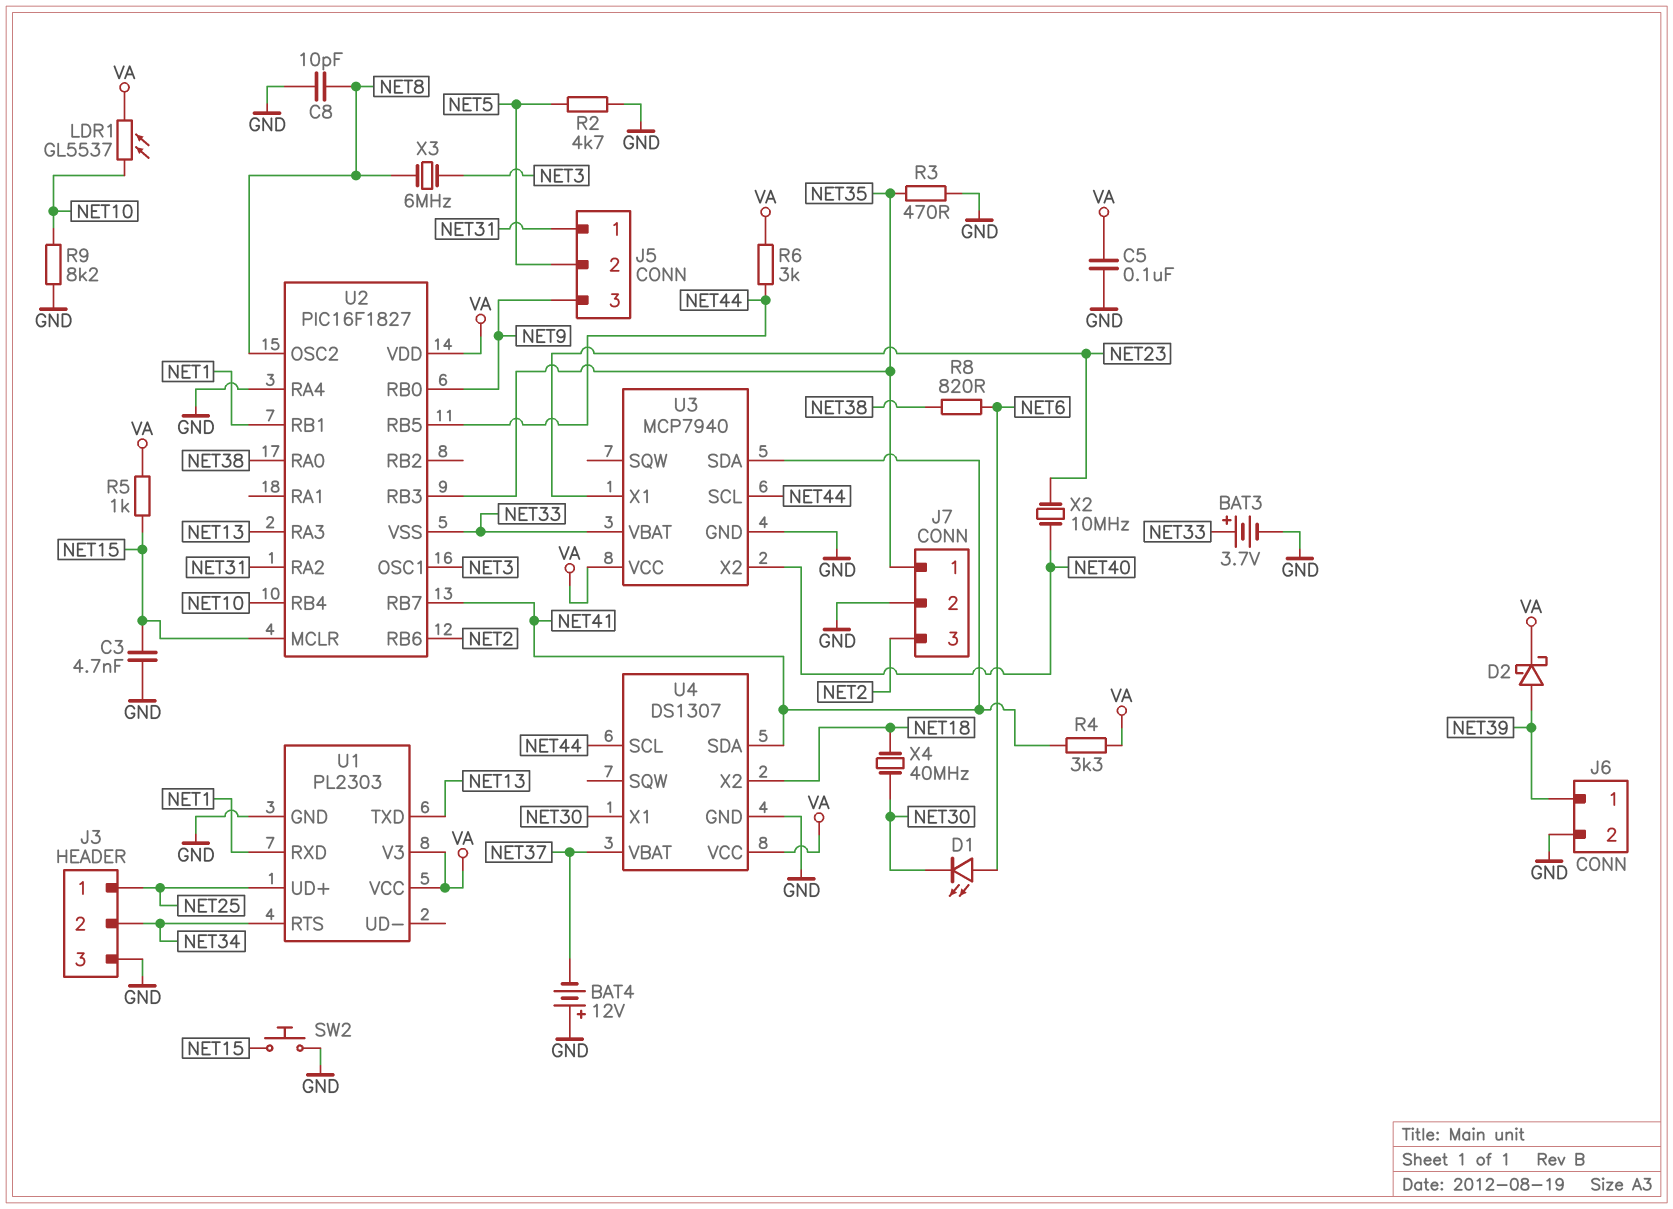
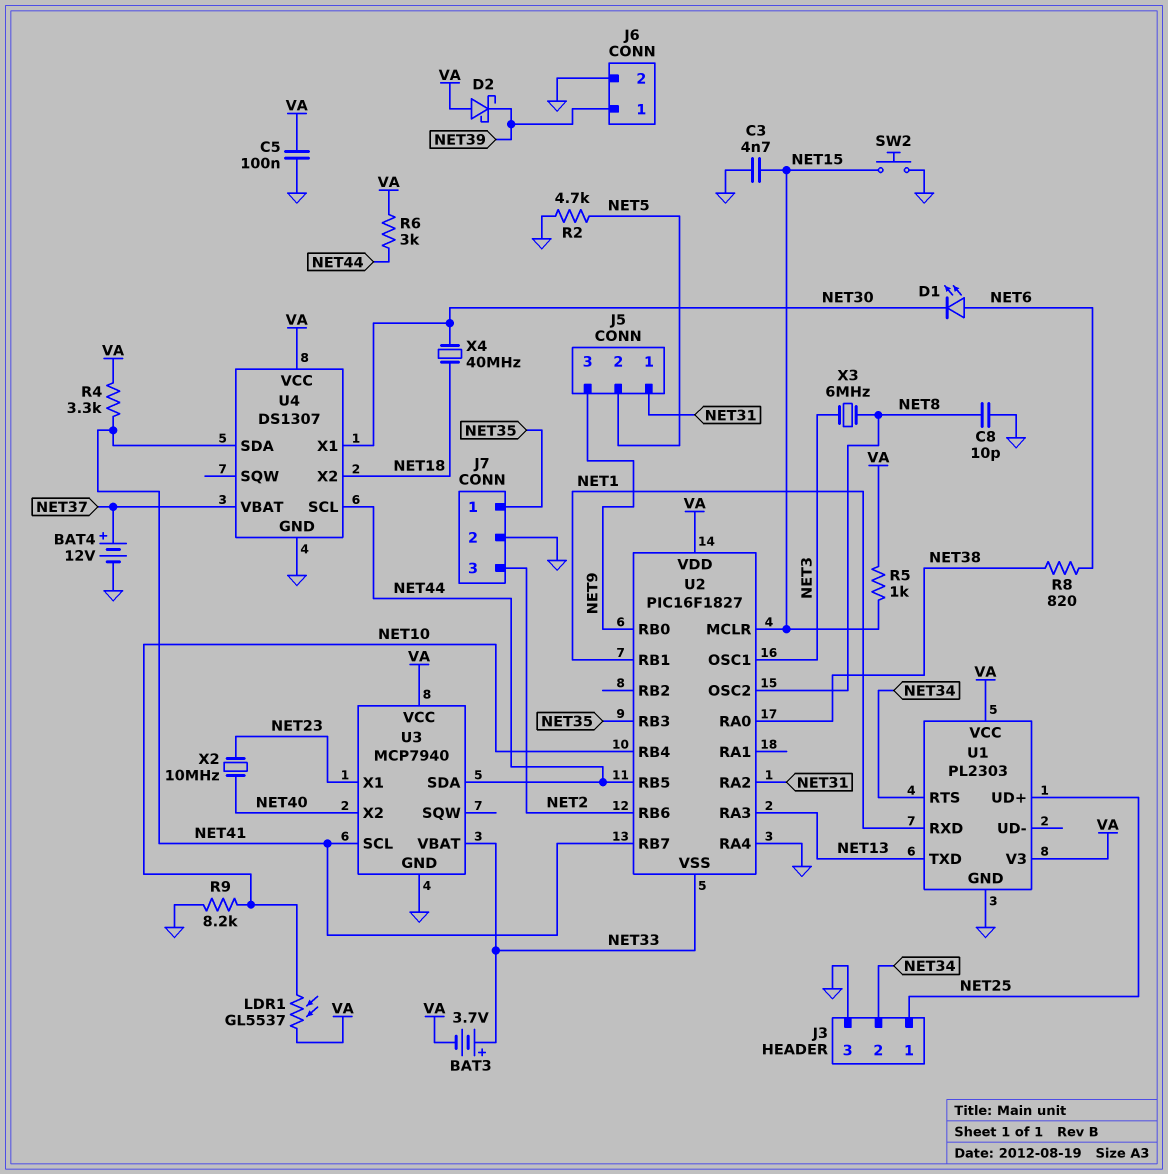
BAT3: 3.7V (plus NET33, minus GND) -> 3.7V (plus NET33, minus VA)
BAT4: 12V (plus GND, minus NET37) -> 12V (plus NET37, minus GND)
D2: schottky (A NET39, K VA) -> schottky (A VA, K NET39)
R3: 470 (GND, NET35) -> none
U3 pin SCL: NET44 -> NET41
U3 pin SDA: NET41 -> NET44

